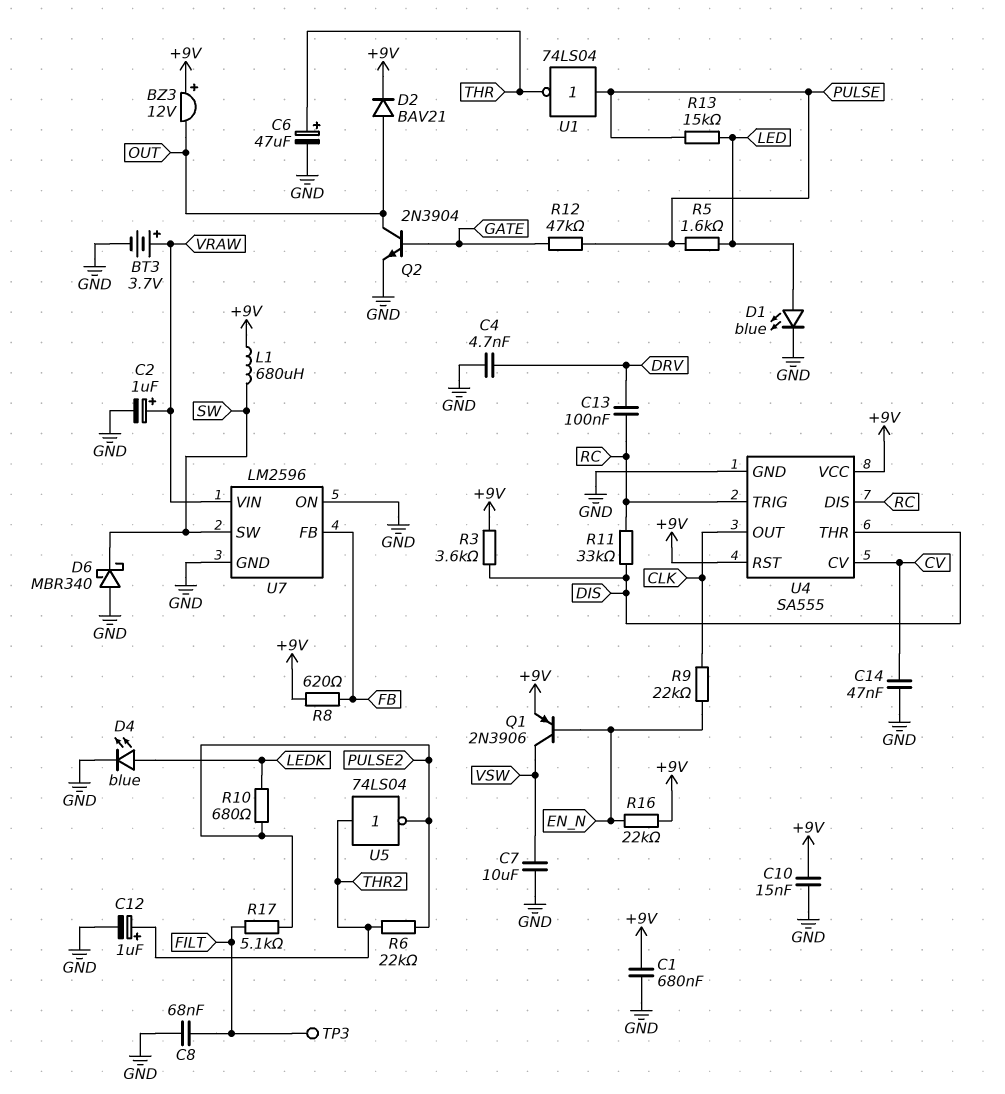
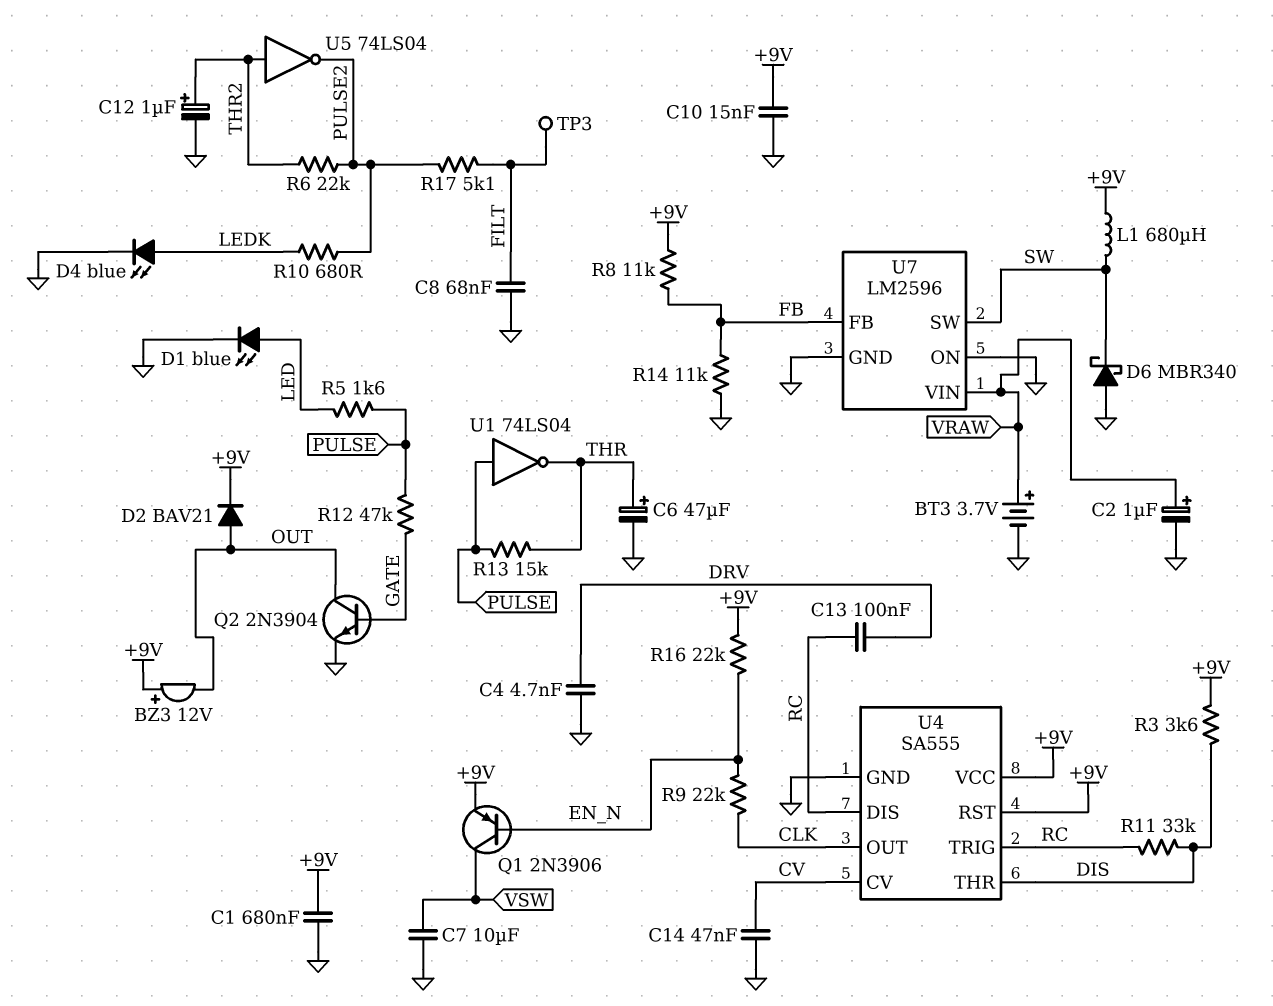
R8: 620 (+9V, FB) -> 11k (+9V, FB)
R13: 15k (LED, PULSE) -> 15k (PULSE, THR)
R14: none -> 11k (FB, GND)

